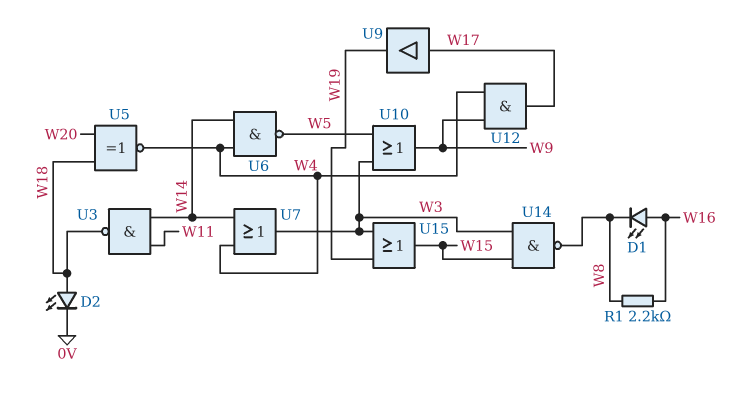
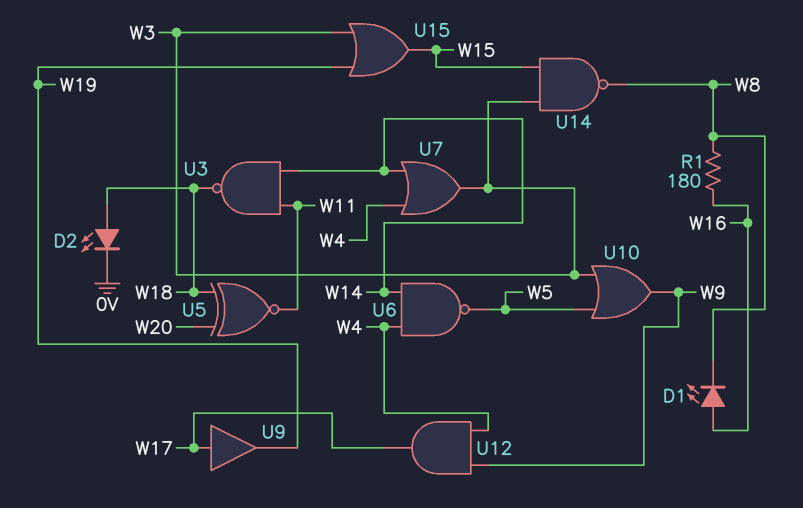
R1: 2.2k (W8, W16) -> 180 (W8, W16)
U5: XNOR (in W18, in W20, out W4) -> XNOR (in W18, in W20, out W11)

